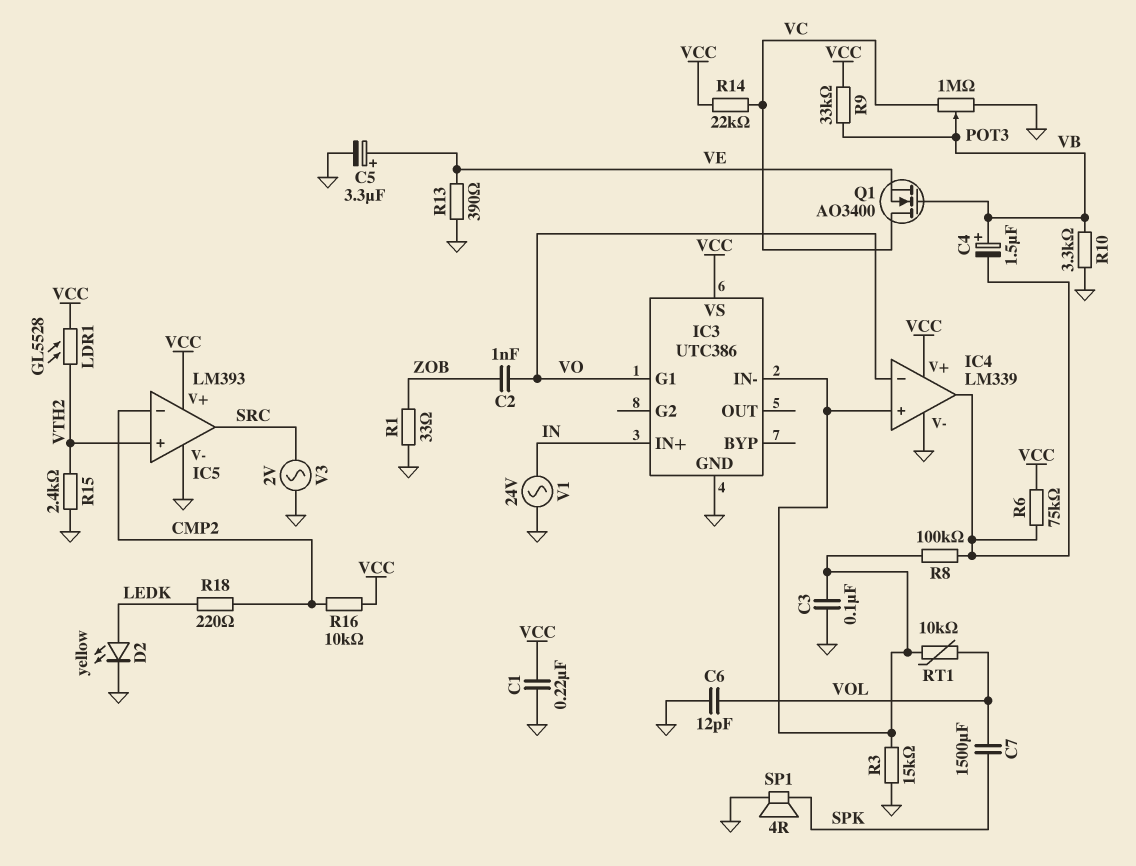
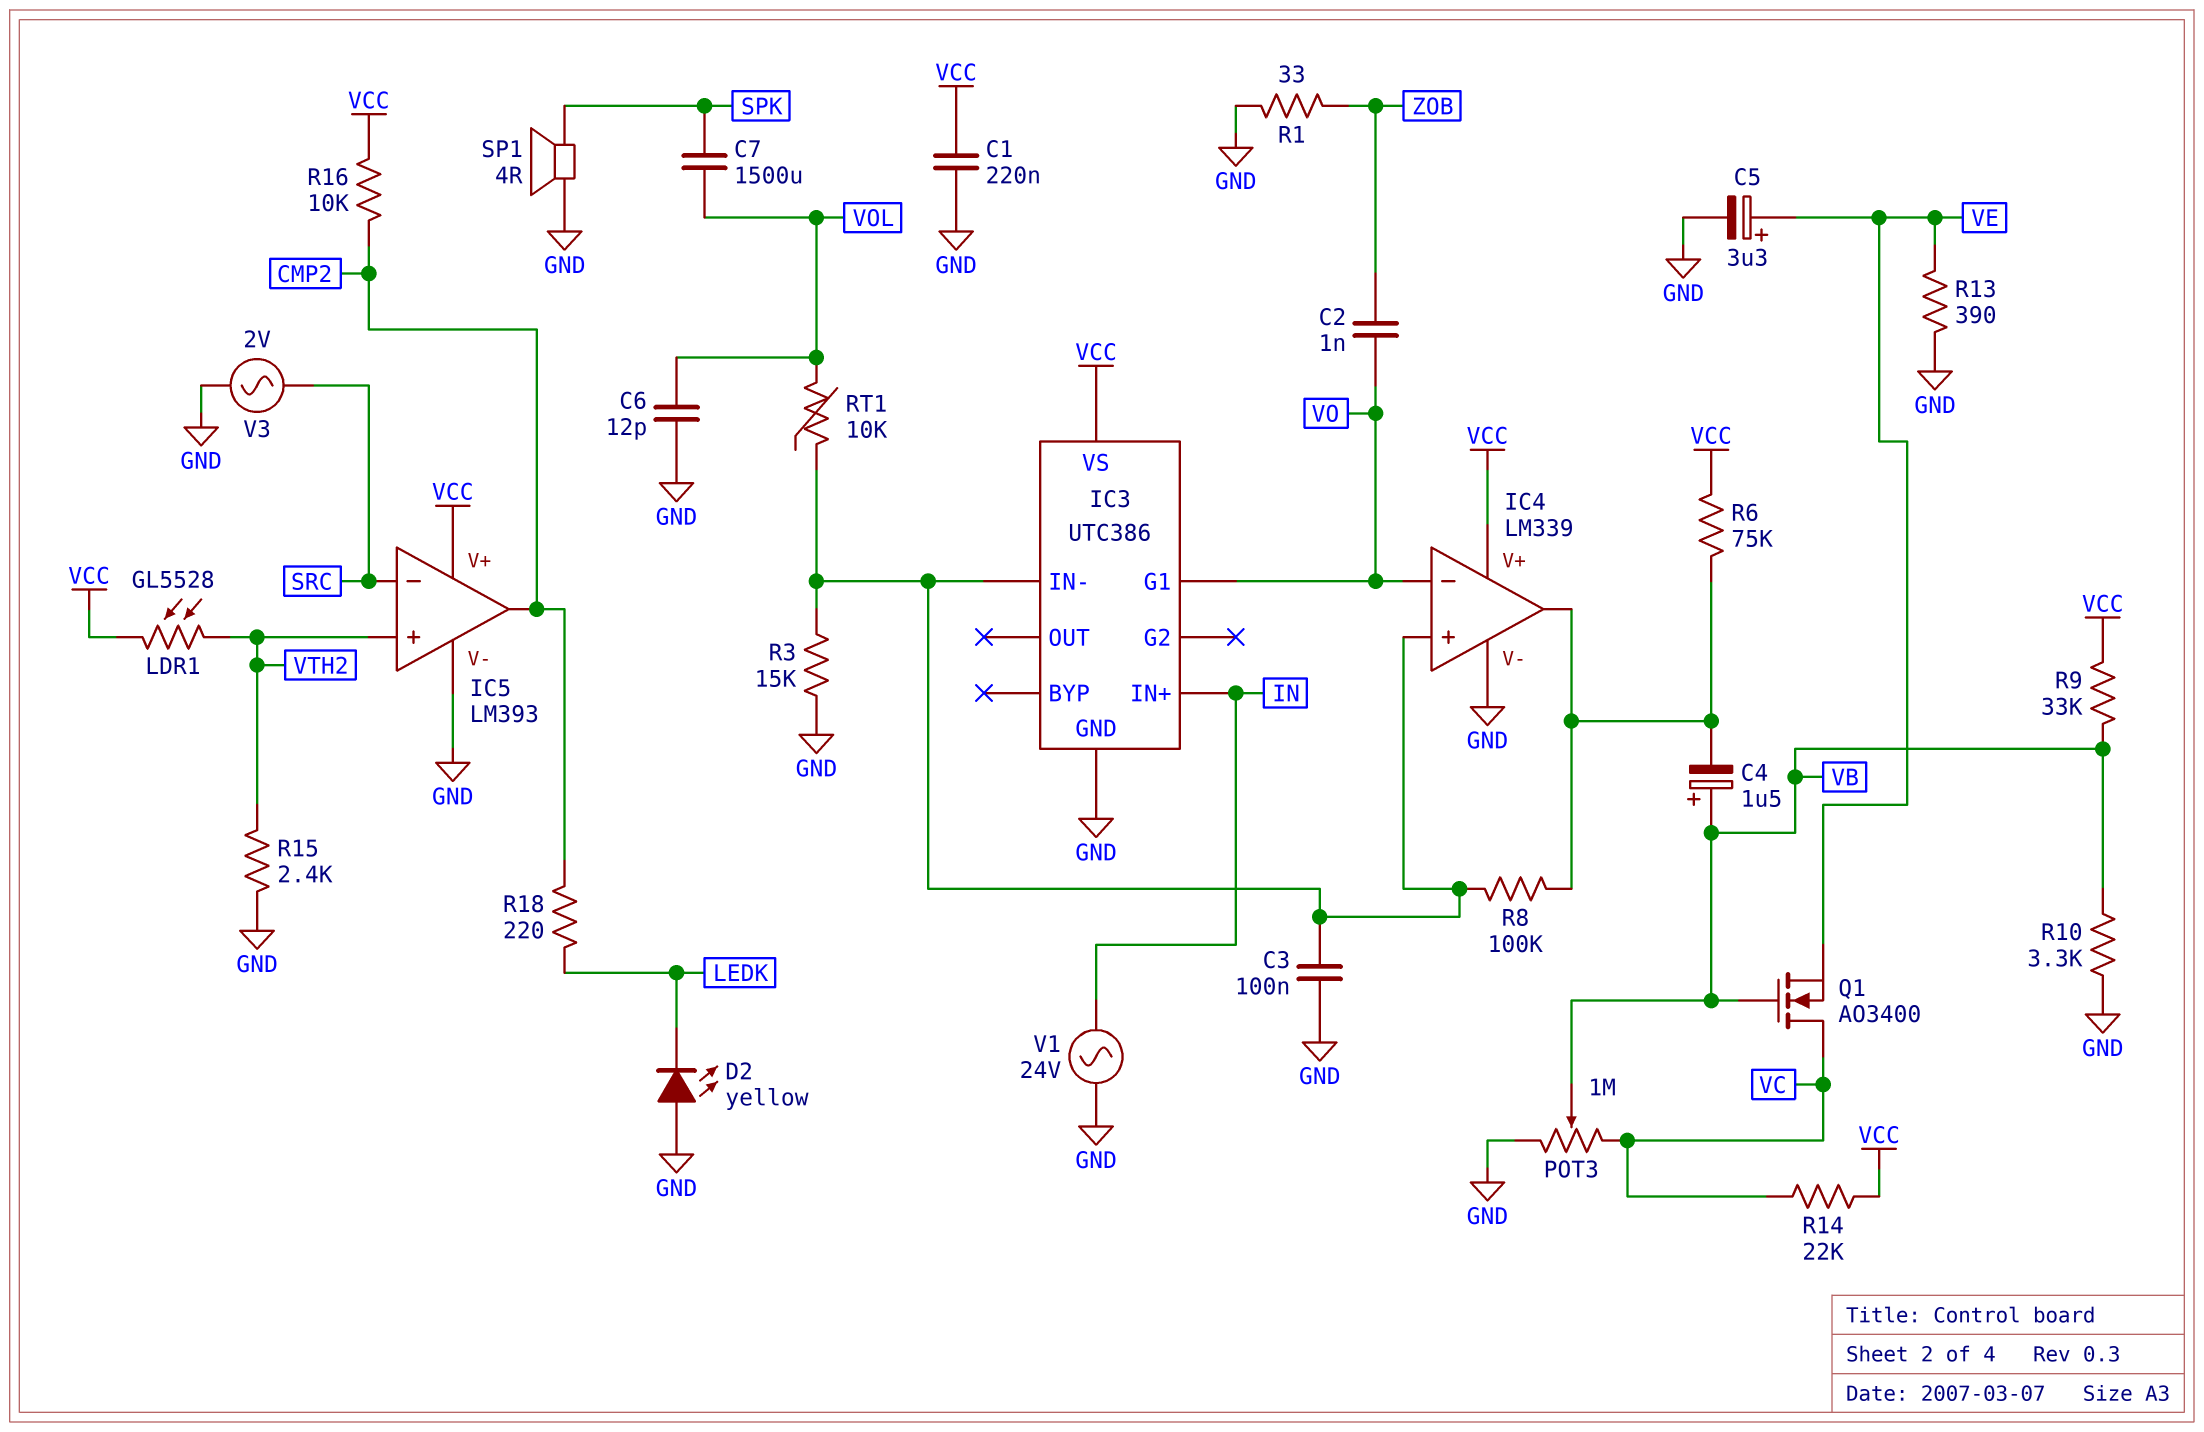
D2: LED yellow (A LEDK, K GND) -> LED yellow (A GND, K LEDK)
IC5 pin in-: CMP2 -> SRC
IC5 pin out: SRC -> CMP2

